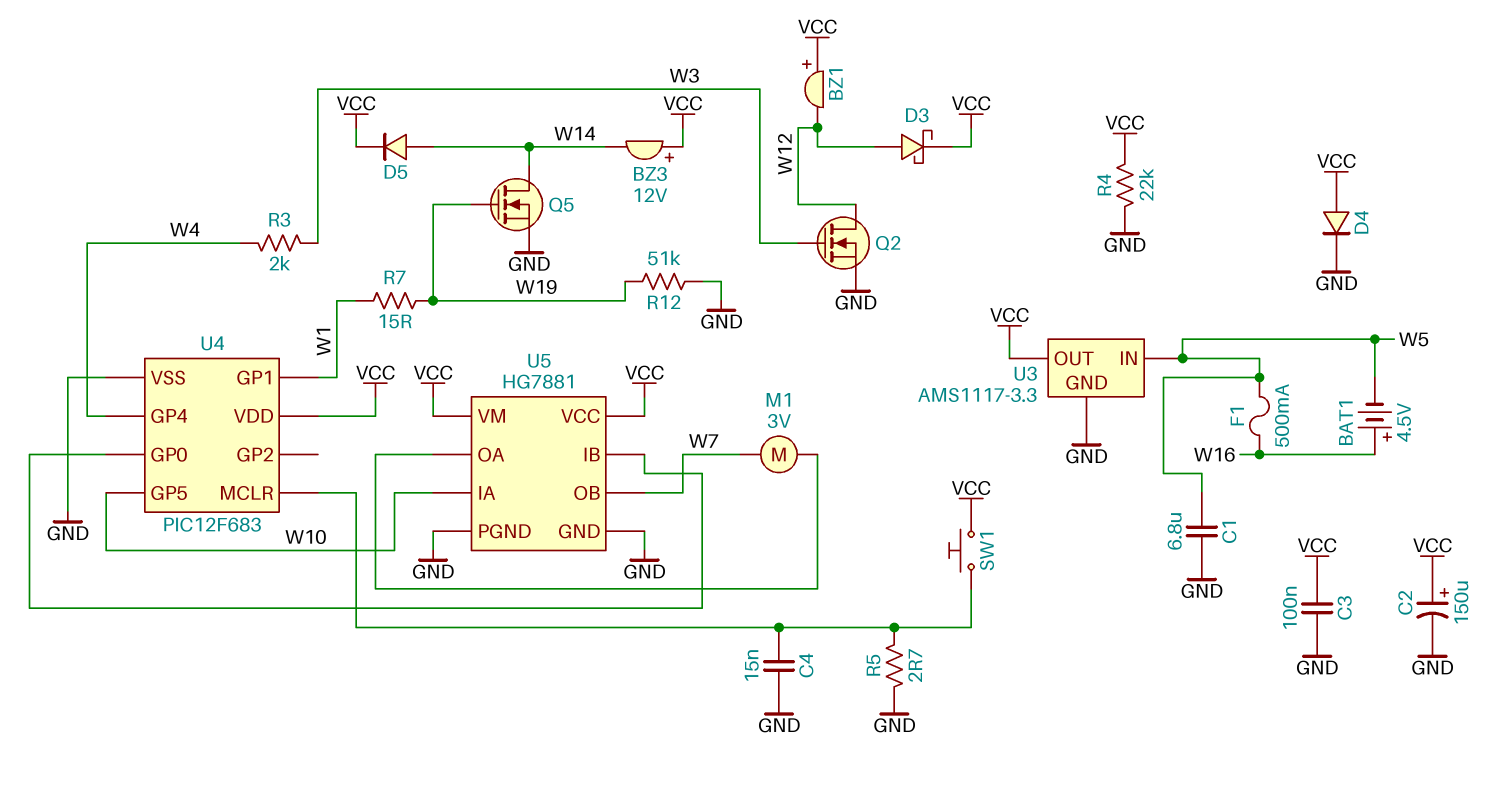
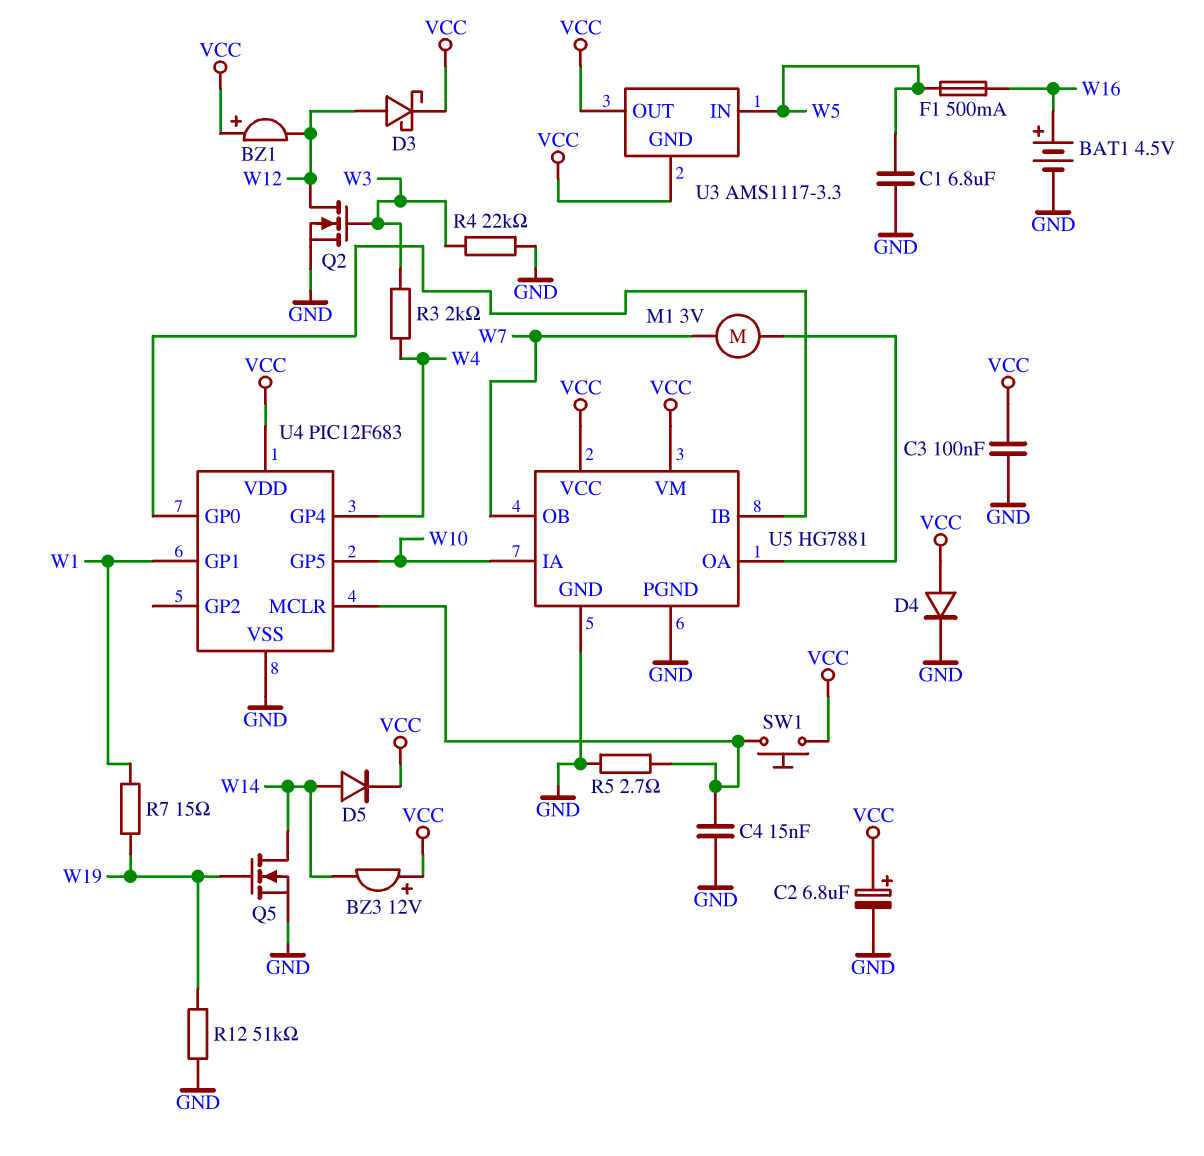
BAT1: 4.5V (plus W16, minus W5) -> 4.5V (plus W16, minus GND)
C2: 150uF (plus VCC, minus GND) -> 6.8uF (plus VCC, minus GND)
R4: 22k (GND, VCC) -> 22k (GND, W3)
U3 pin GND: GND -> VCC

